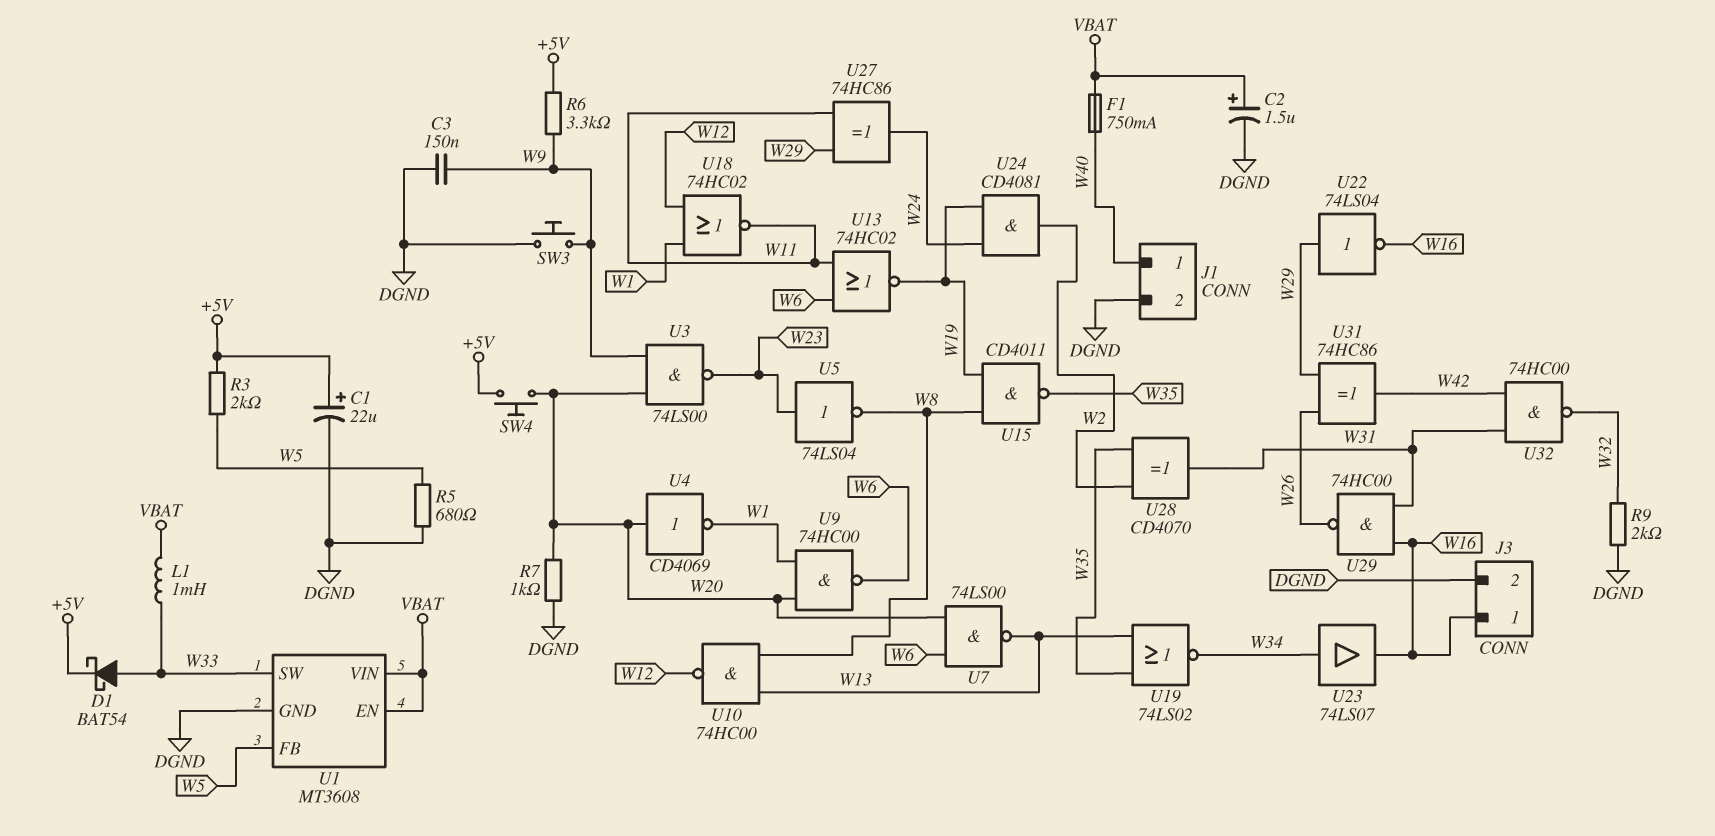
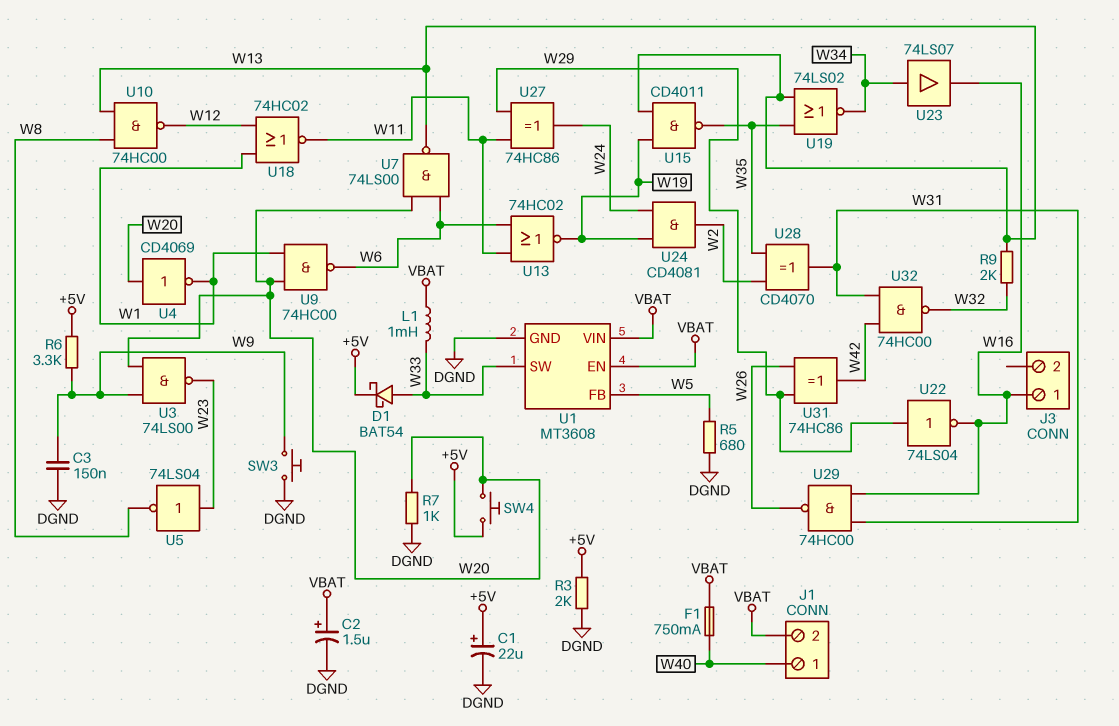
J1 pin 2: DGND -> VBAT
J3 pin 2: DGND -> none
R3: 2k (+5V, W5) -> 2k (+5V, DGND)
R9: 2k (DGND, W32) -> 2k (W13, W32)
U15: NAND CD4011 (in W8, in W19, out W35) -> NAND CD4011 (in W13, in W19, out W35)

